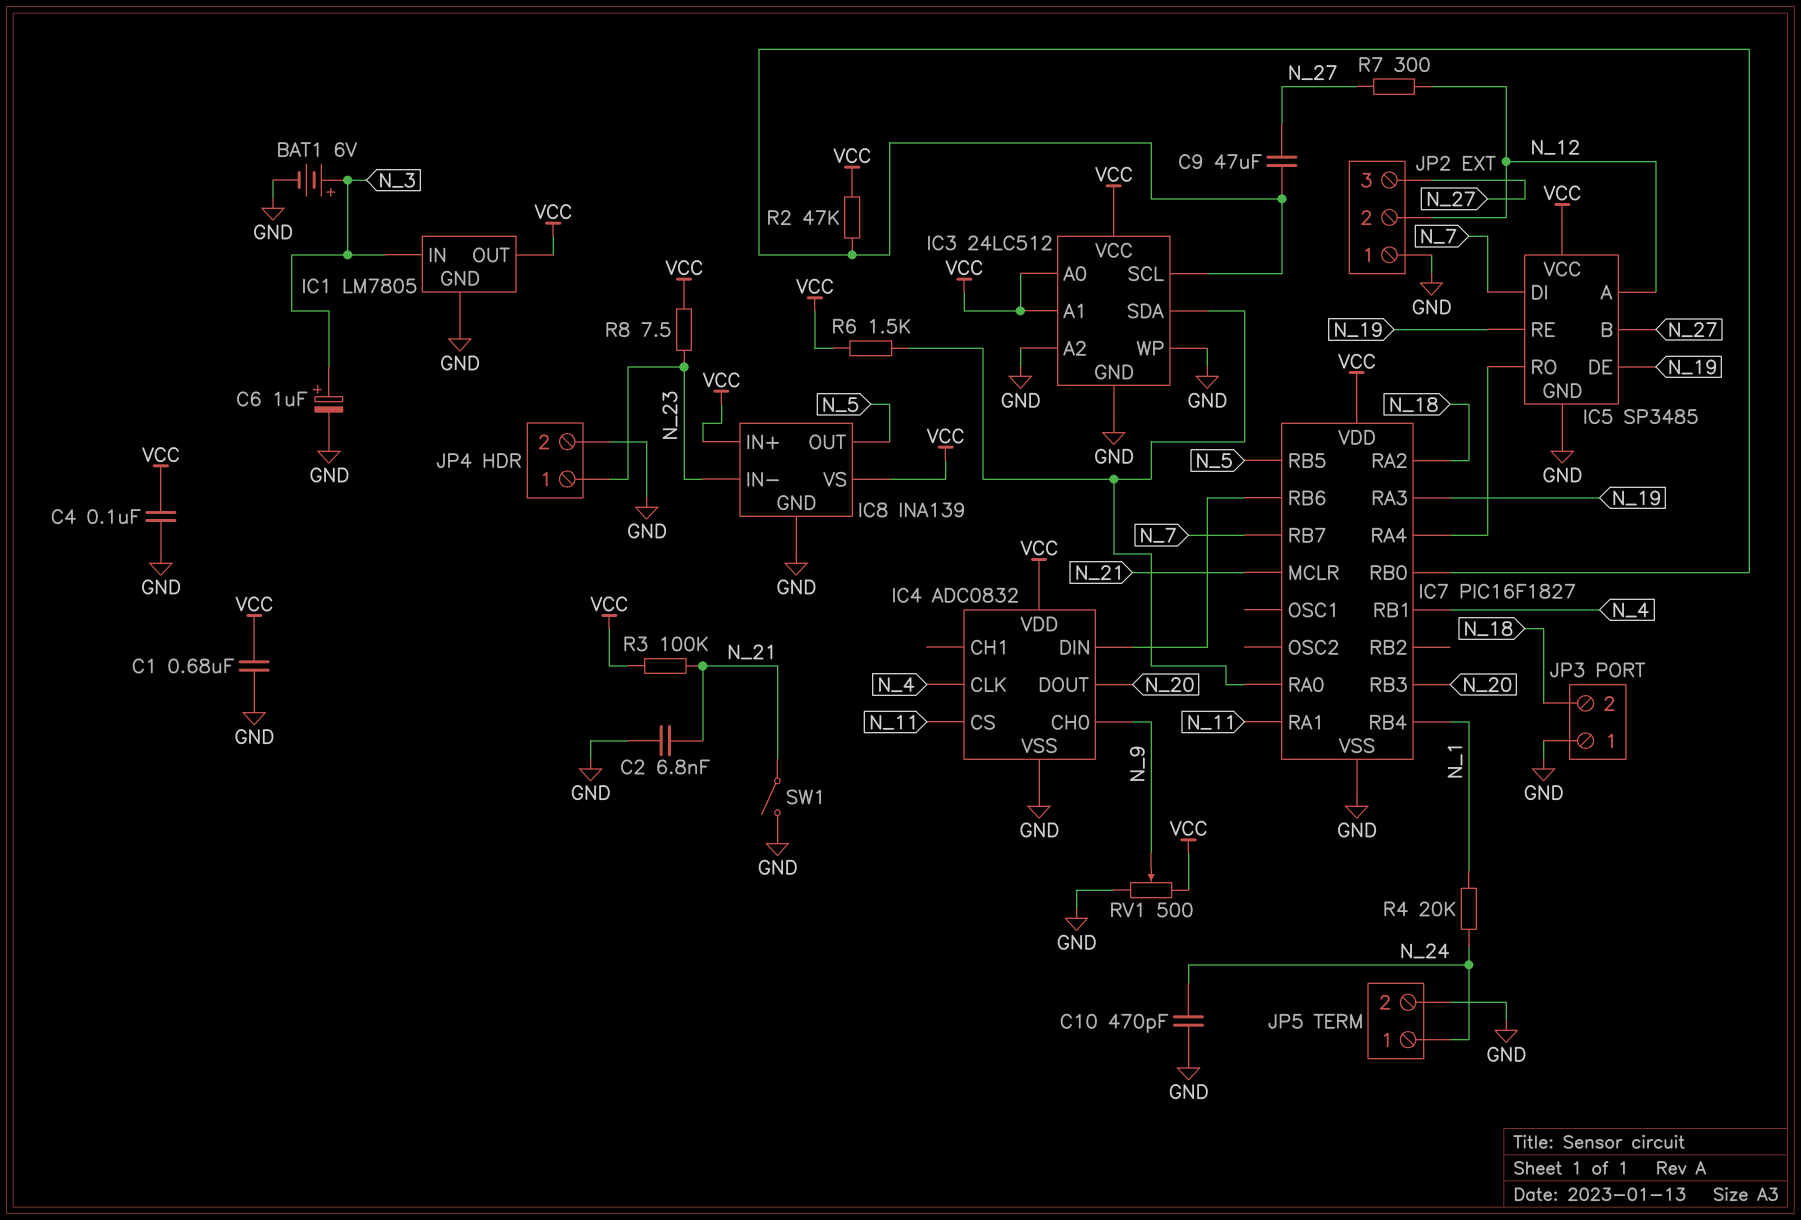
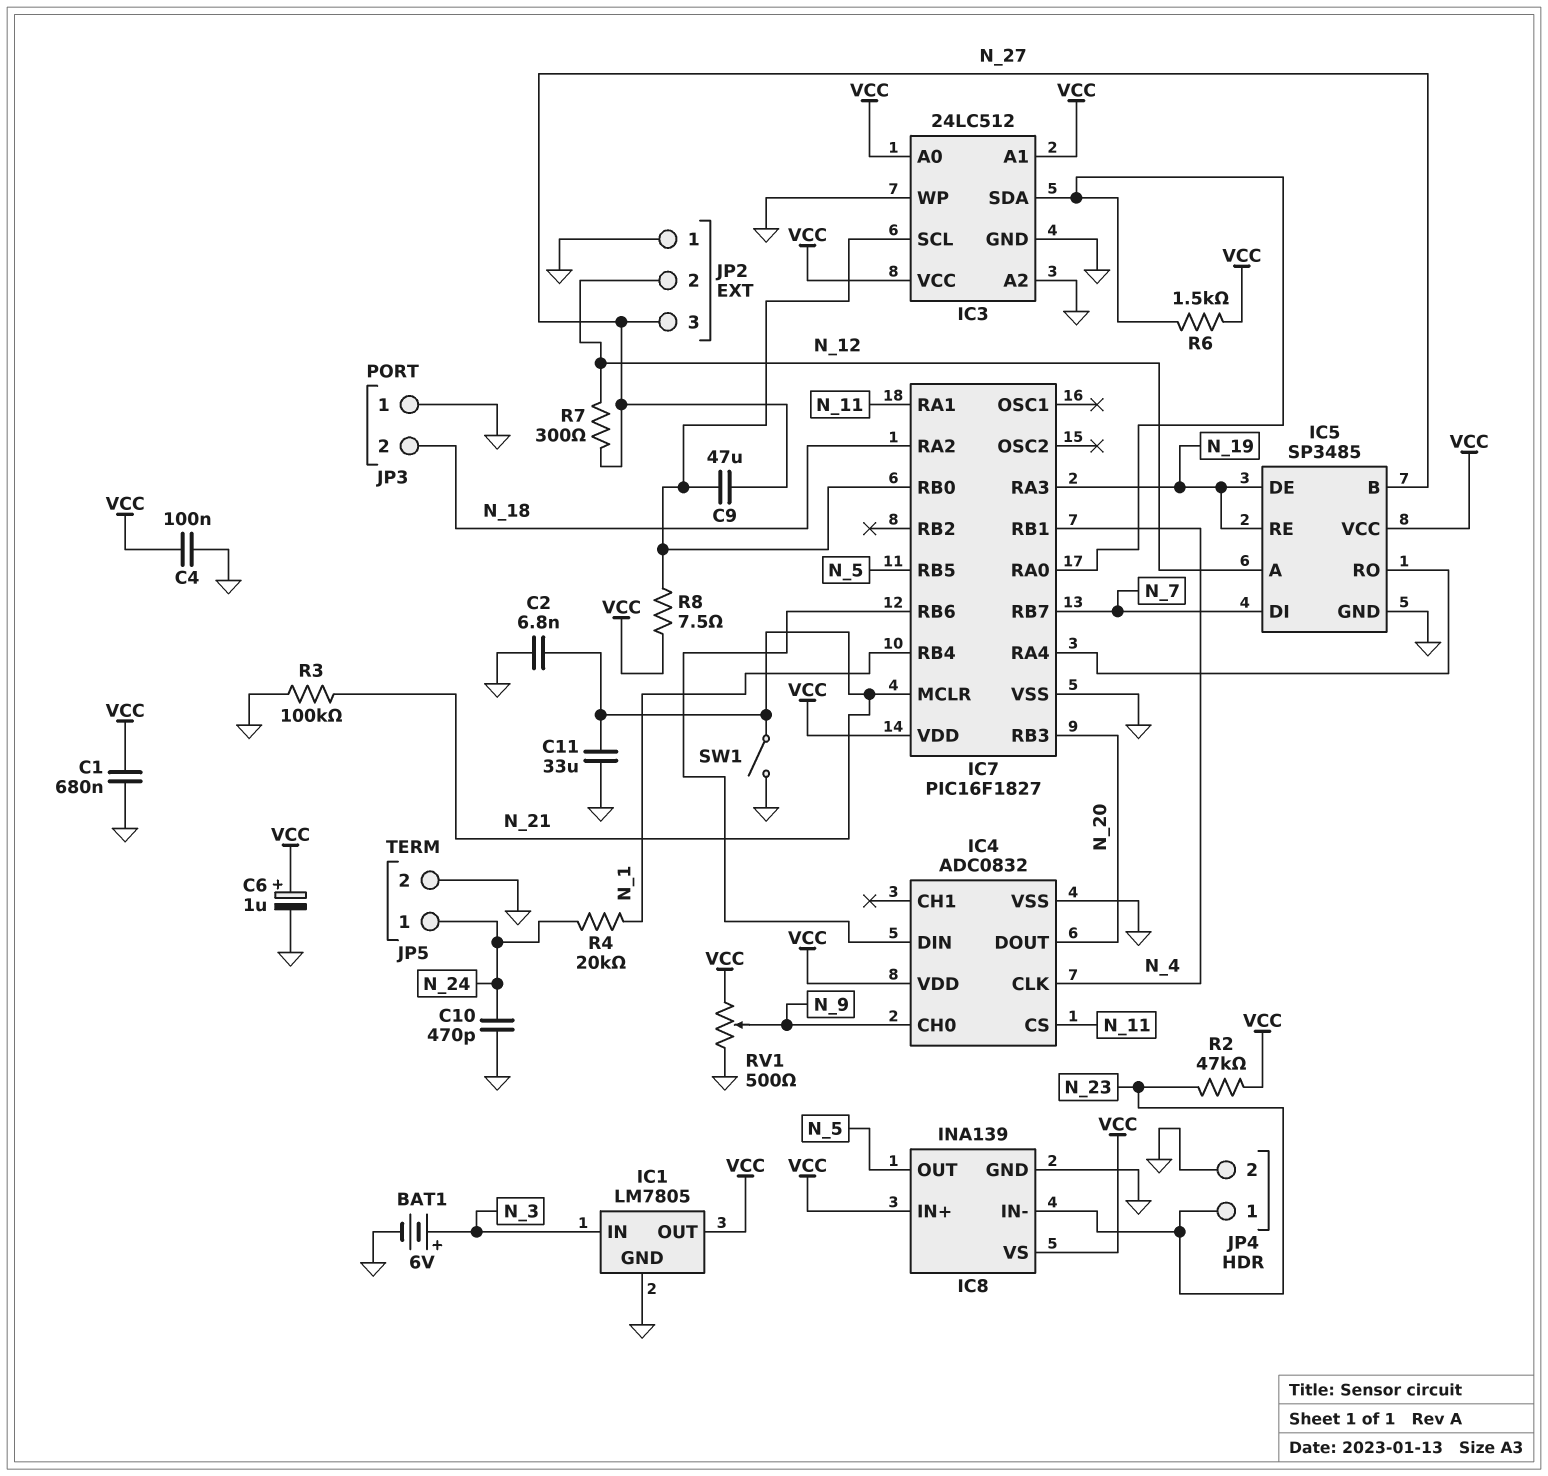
C6: 1uF (plus N_3, minus GND) -> 1uF (plus VCC, minus GND)
C11: none -> 33uF (GND, N_21)
R2: 47k (IC3/SCL, VCC) -> 47k (N_23, VCC)
R3: 100k (N_21, VCC) -> 100k (GND, N_21)
R8: 7.5 (N_23, VCC) -> 7.5 (IC3/SCL, VCC)

